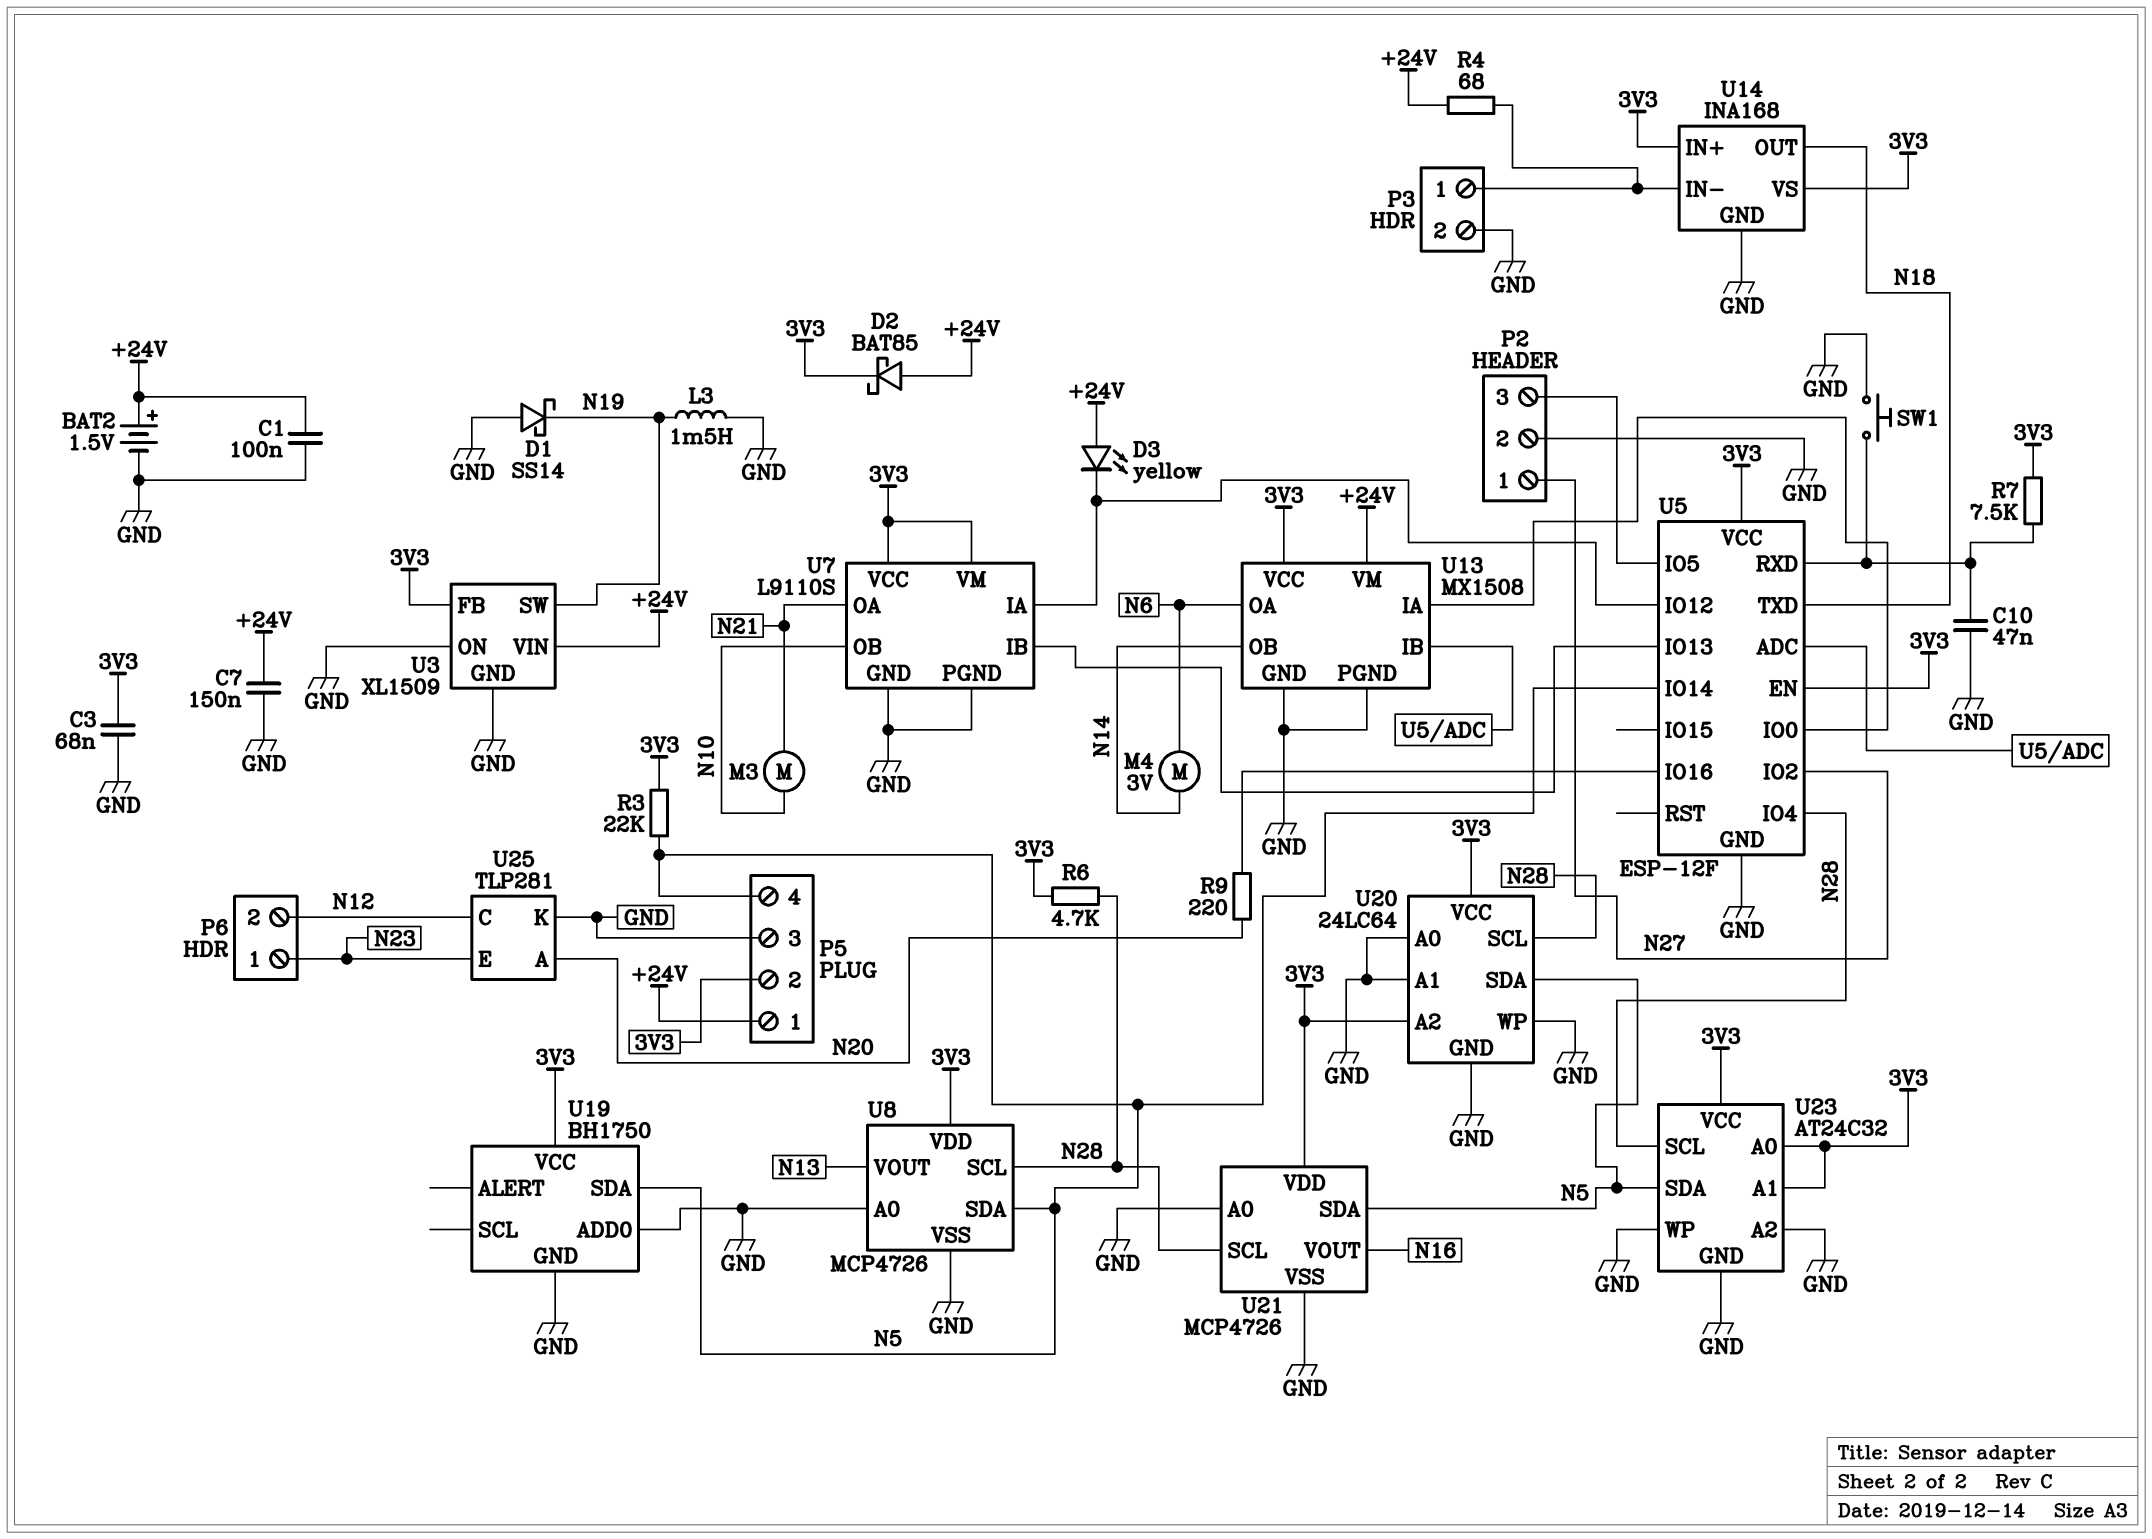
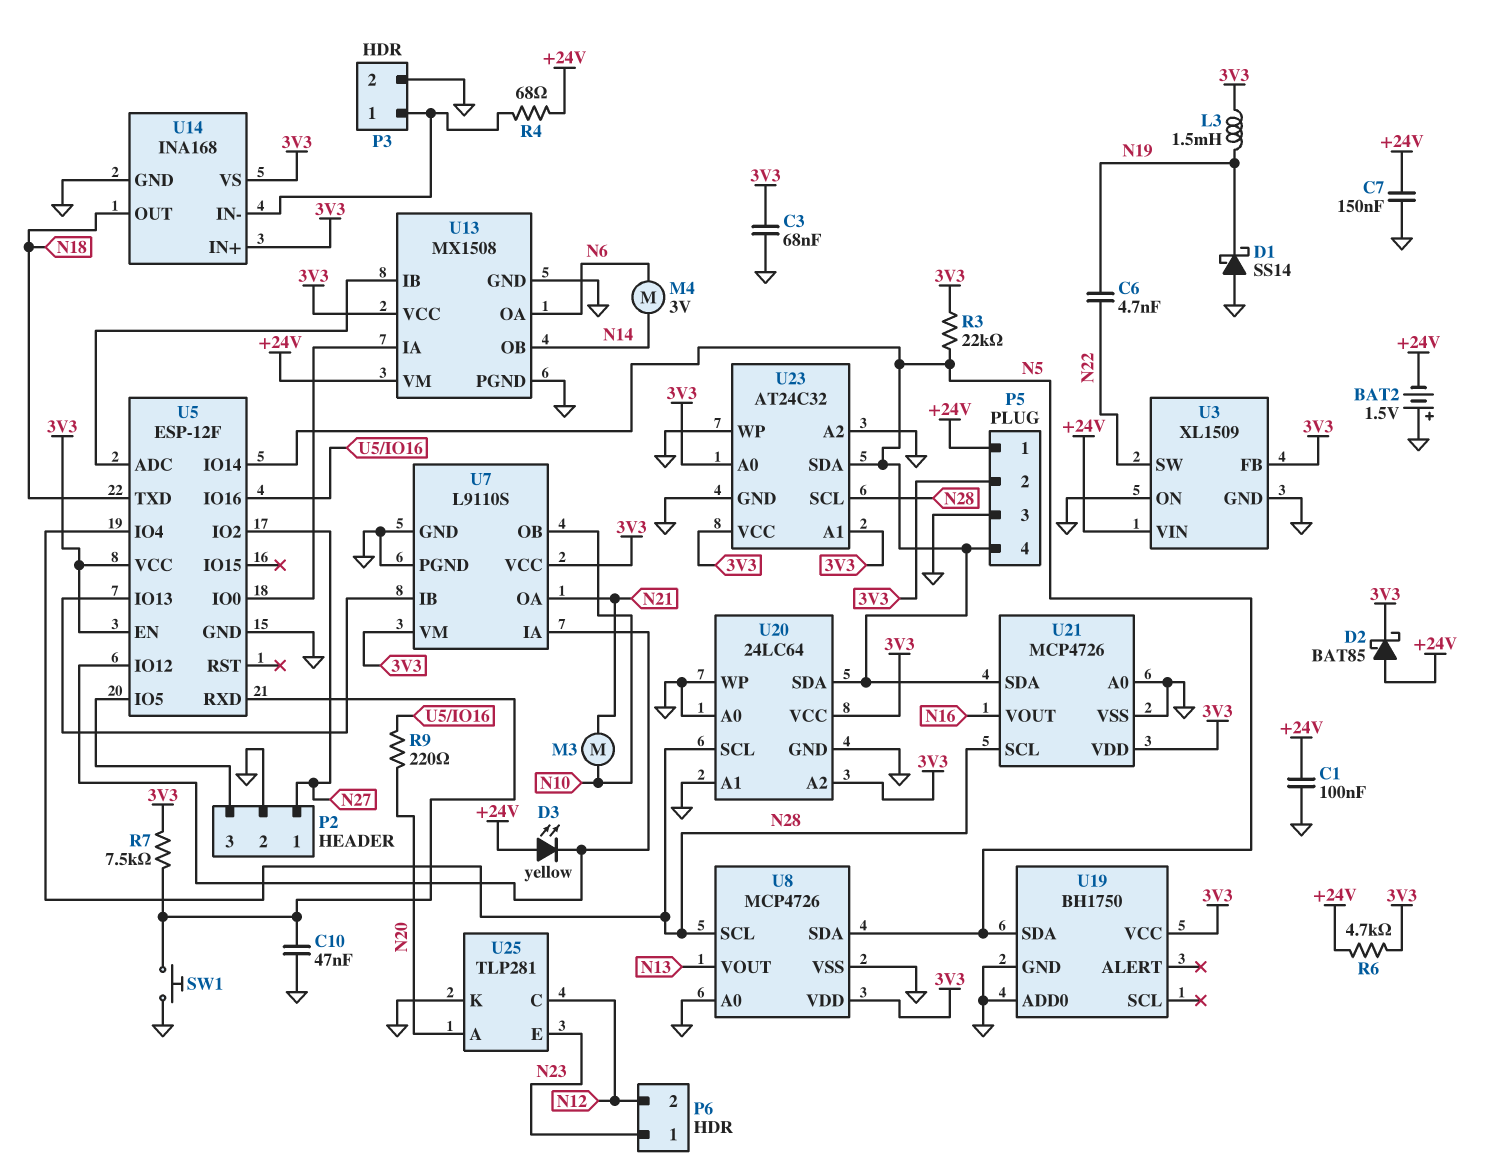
BAT2: 1.5V (plus +24V, minus GND) -> 1.5V (plus GND, minus +24V)
C6: none -> 4.7nF (N19, N22)
L3: 1.5mH (GND, N19) -> 1.5mH (3V3, N19)
R6: 4.7k (3V3, N28) -> 4.7k (+24V, 3V3)
U3 pin SW: N19 -> N22

